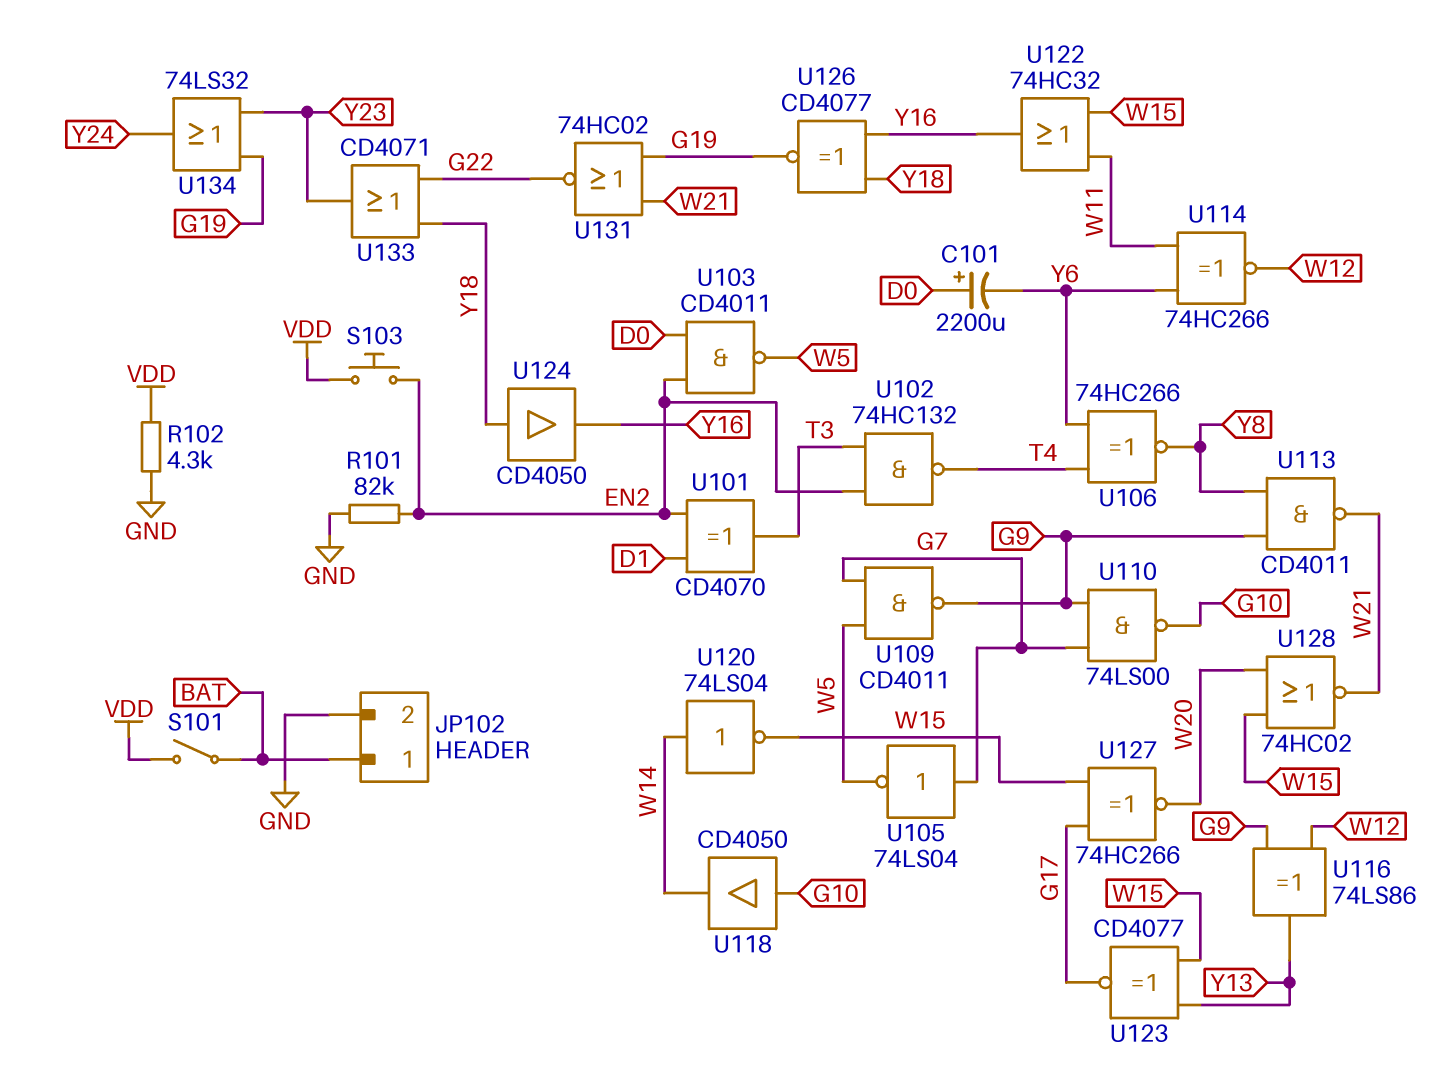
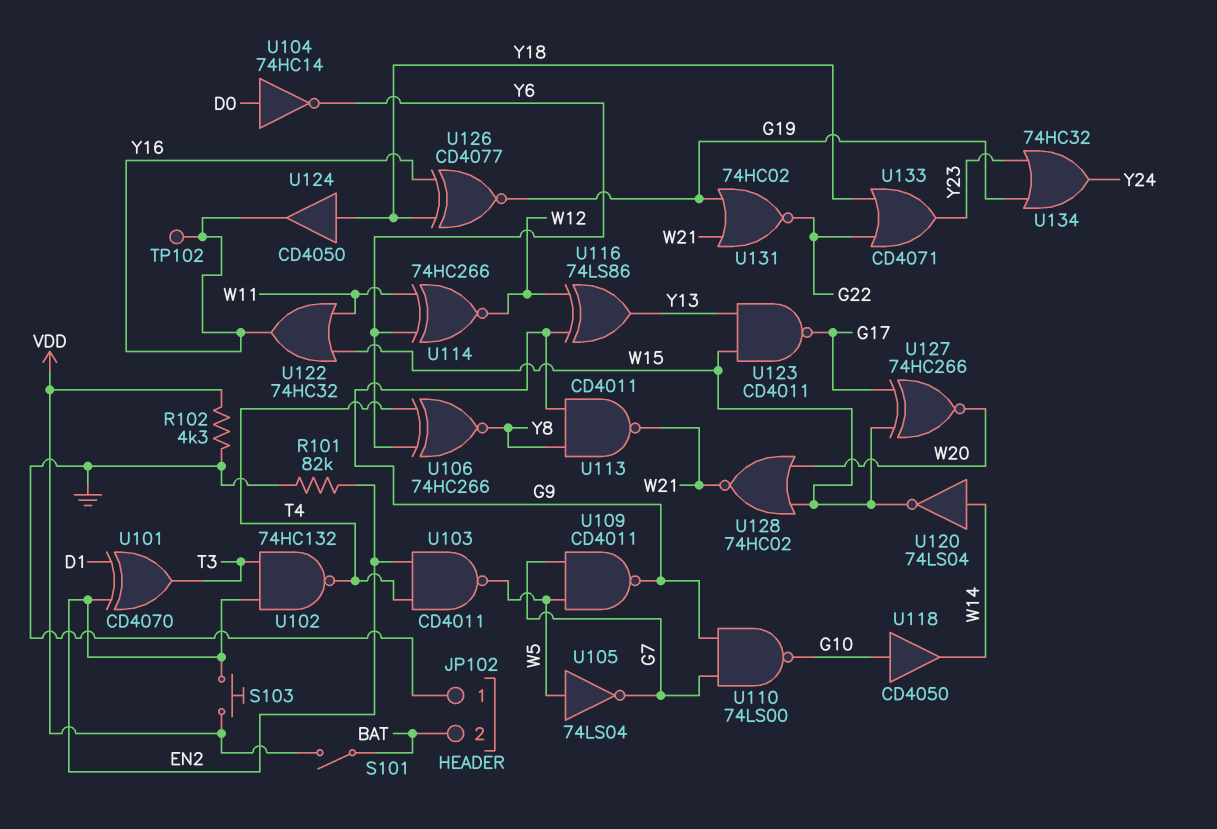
C101: 2200uF (plus D0, minus Y6) -> none
JP102 pin 1: BAT -> GND
JP102 pin 2: GND -> BAT
TP102: none -> test point (Y16)
U103: NAND CD4011 (in D0, in EN2, out W5) -> NAND CD4011 (in EN2, in T4, out W5)
U104: none -> NOT 74HC14 (in D0, out Y6)
U105: NOT 74LS04 (in G7, out W5) -> NOT 74LS04 (in W5, out G7)
U123: XNOR CD4077 (in W15, in Y13, out G17) -> NAND CD4011 (in W15, in Y13, out G17)
U134: OR 74LS32 (in G19, in Y23, out Y24) -> OR 74HC32 (in G19, in Y23, out Y24)

